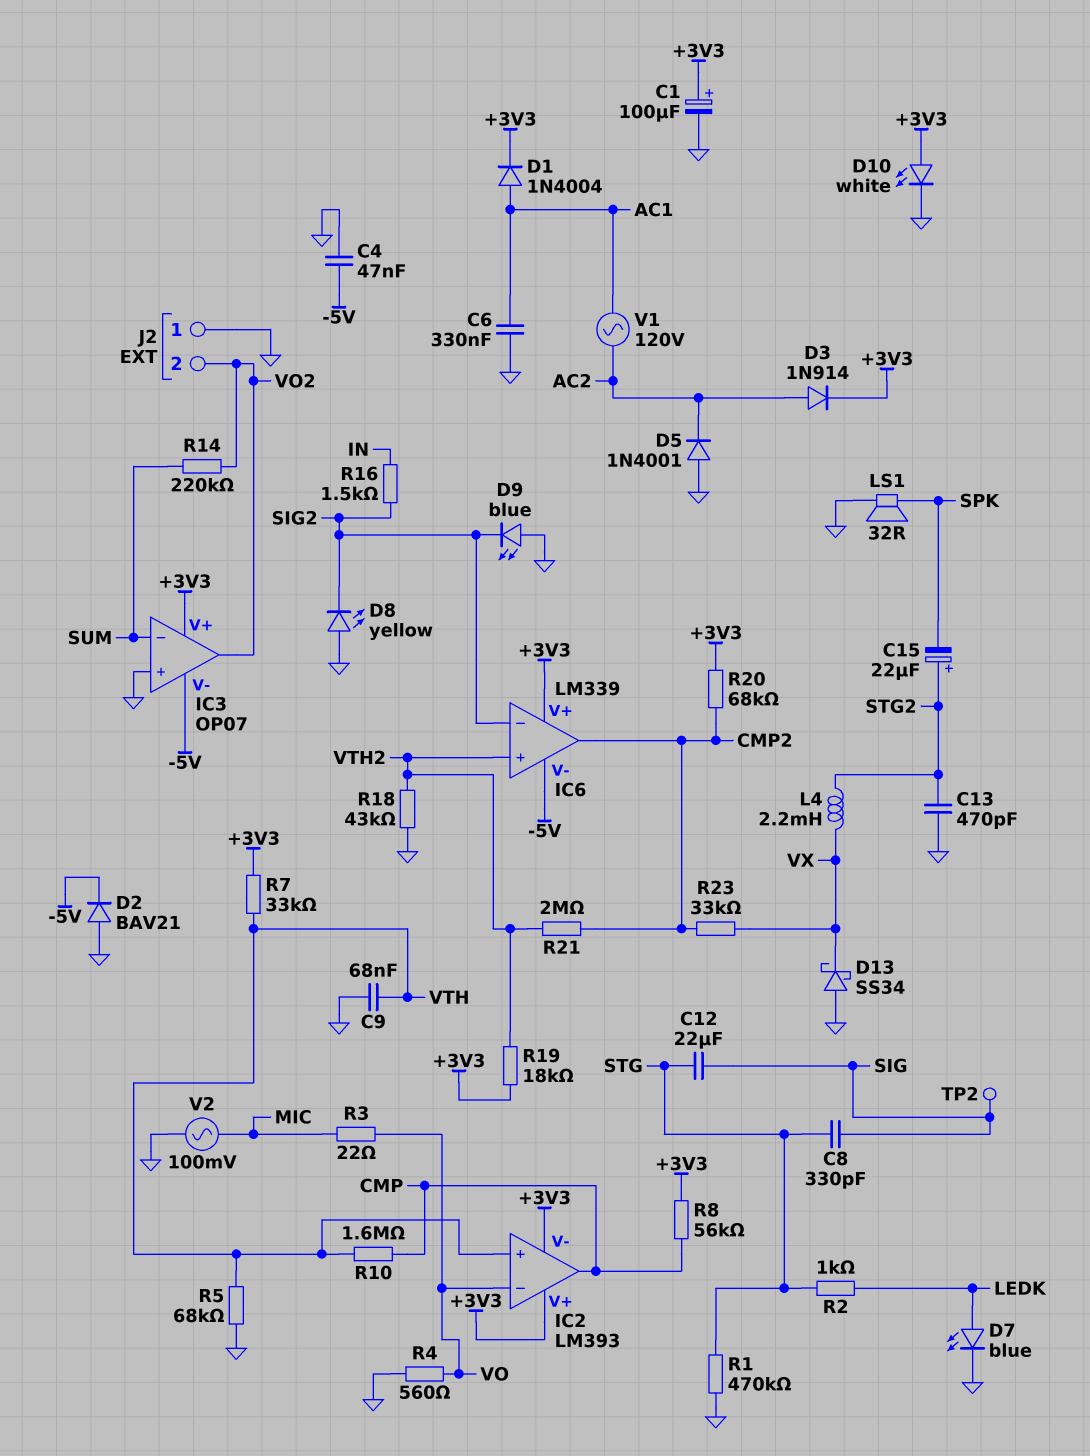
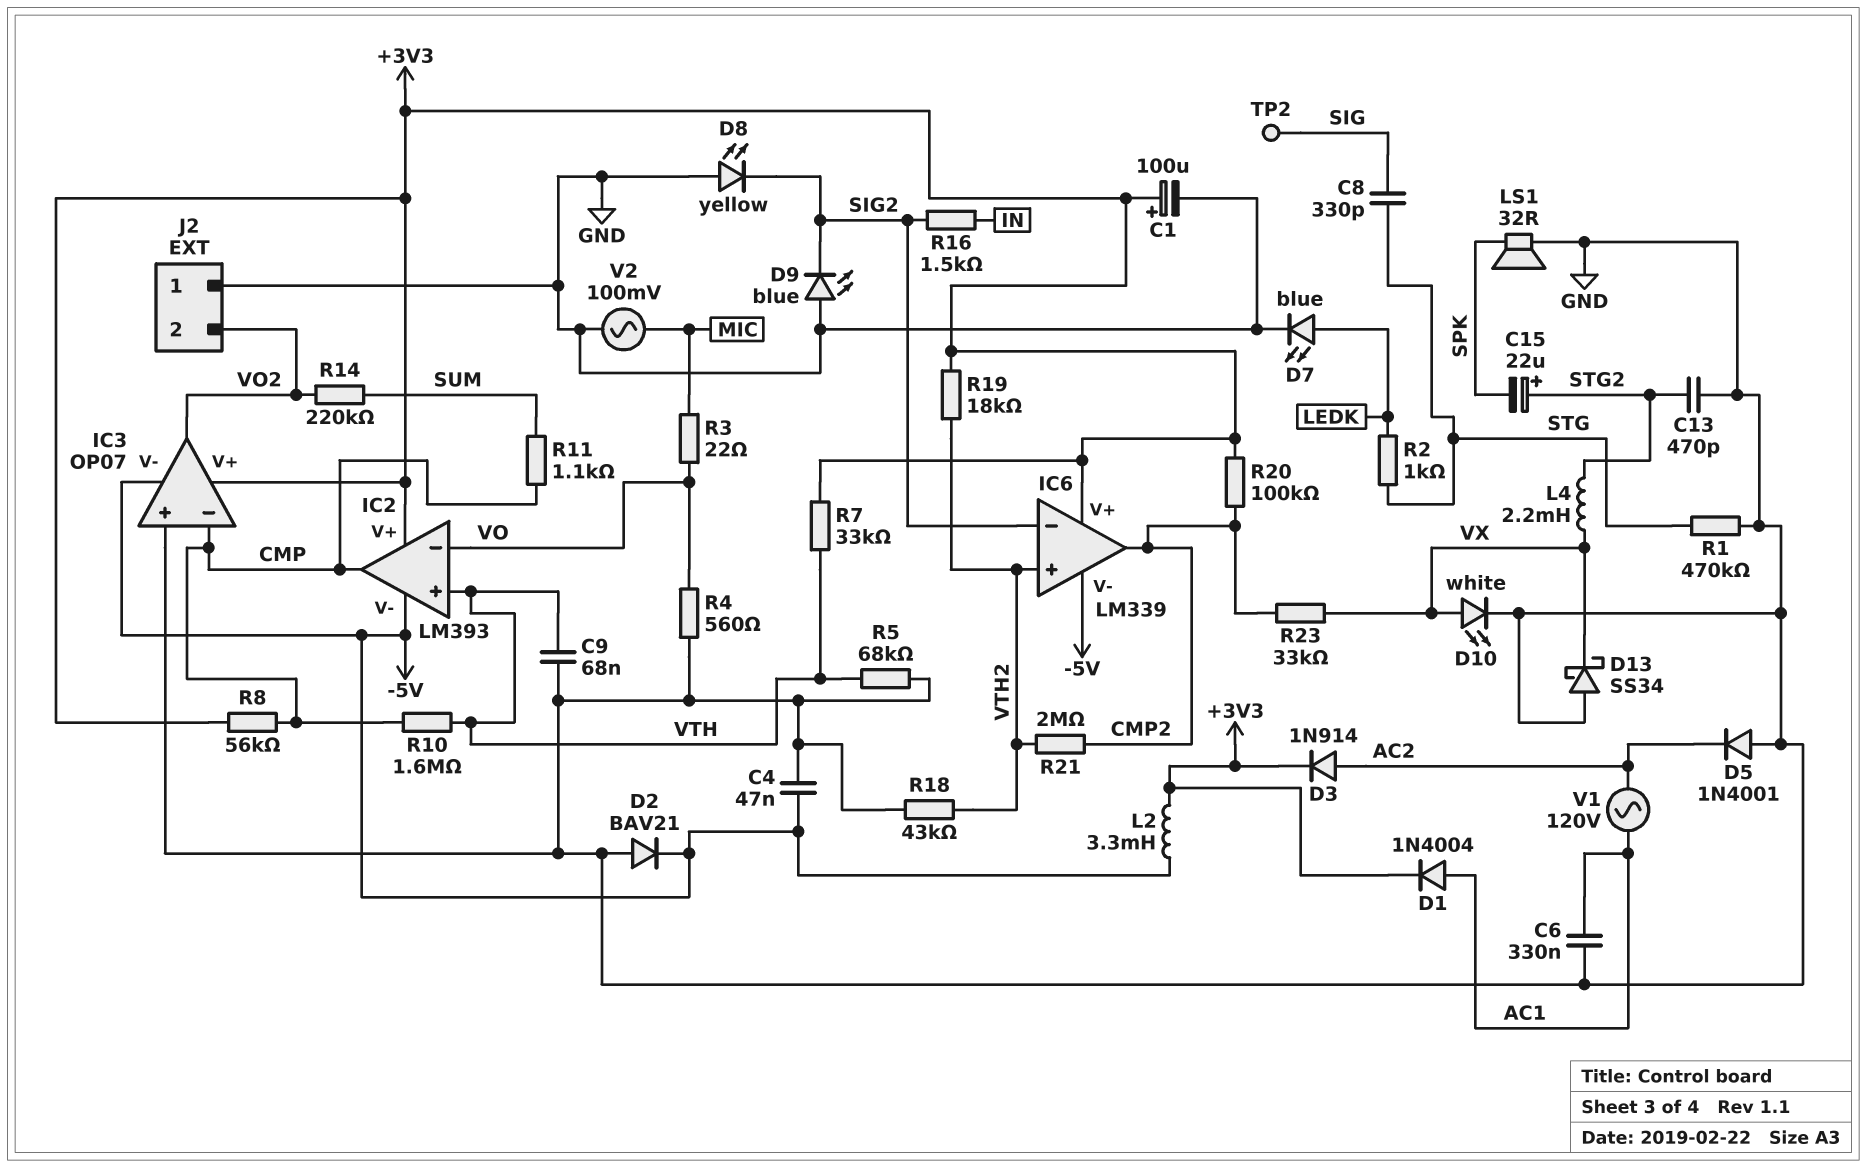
C12: 22uF (SIG, STG) -> none
D10: LED white (A +3V3, K GND) -> LED white (A VX, K GND)
IC2 pin V-: +3V3 -> -5V
IC3 pin in-: SUM -> CMP
L2: none -> 3.3mH (+3V3, -5V)
R11: none -> 1.1k (CMP, SUM)
R20: 68k (+3V3, CMP2) -> 100k (+3V3, CMP2)

